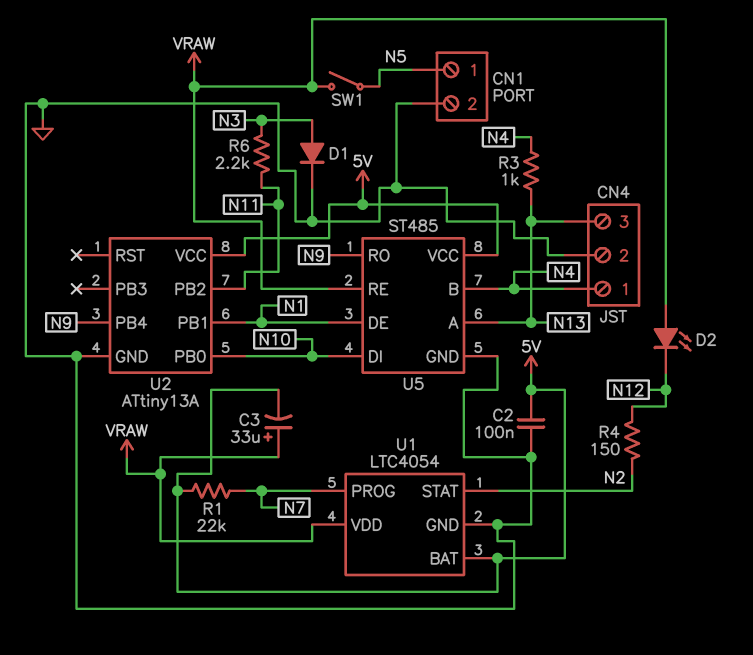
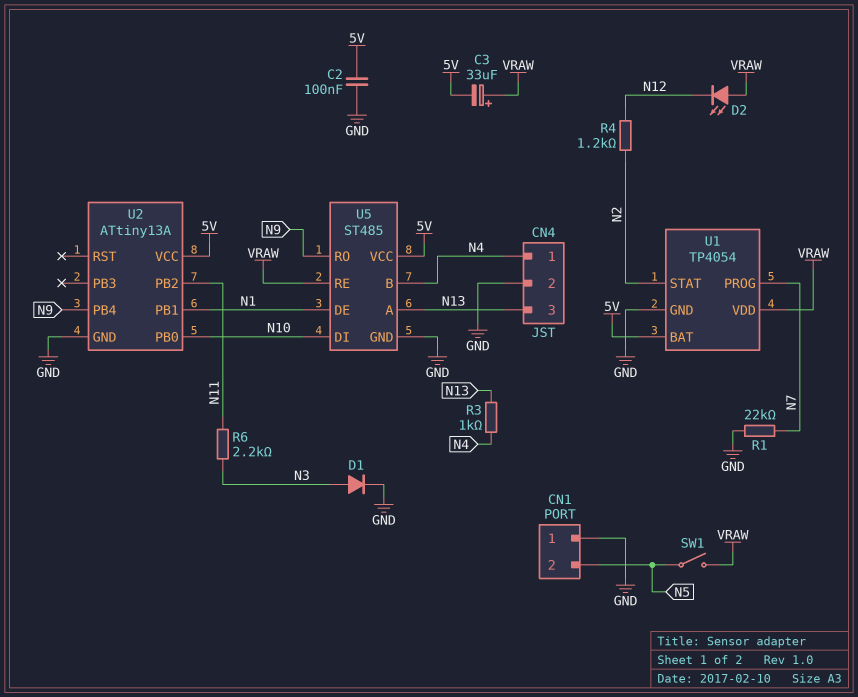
CN1 pin 1: N5 -> GND
CN1 pin 2: GND -> N5
R1: 22k (5V, N7) -> 22k (GND, N7)
R4: 150 (N2, N12) -> 1.2k (N2, N12)
U1: LTC4054 -> TP4054

